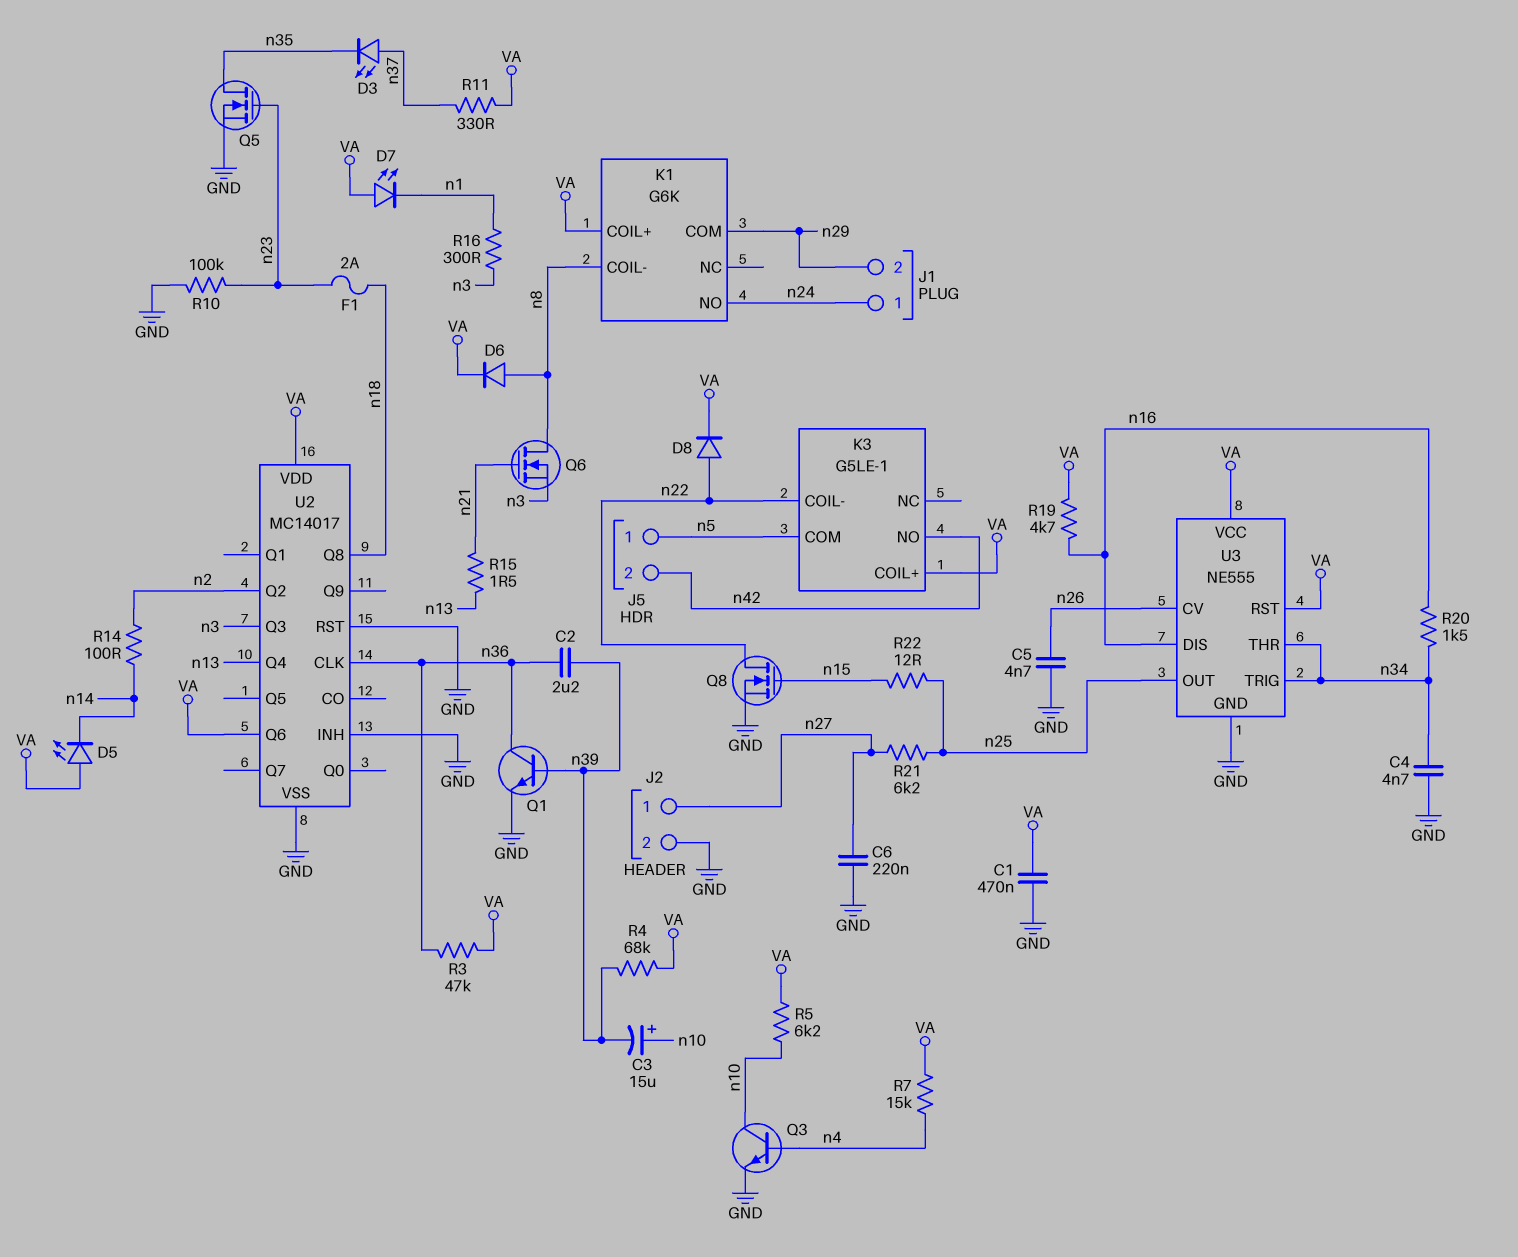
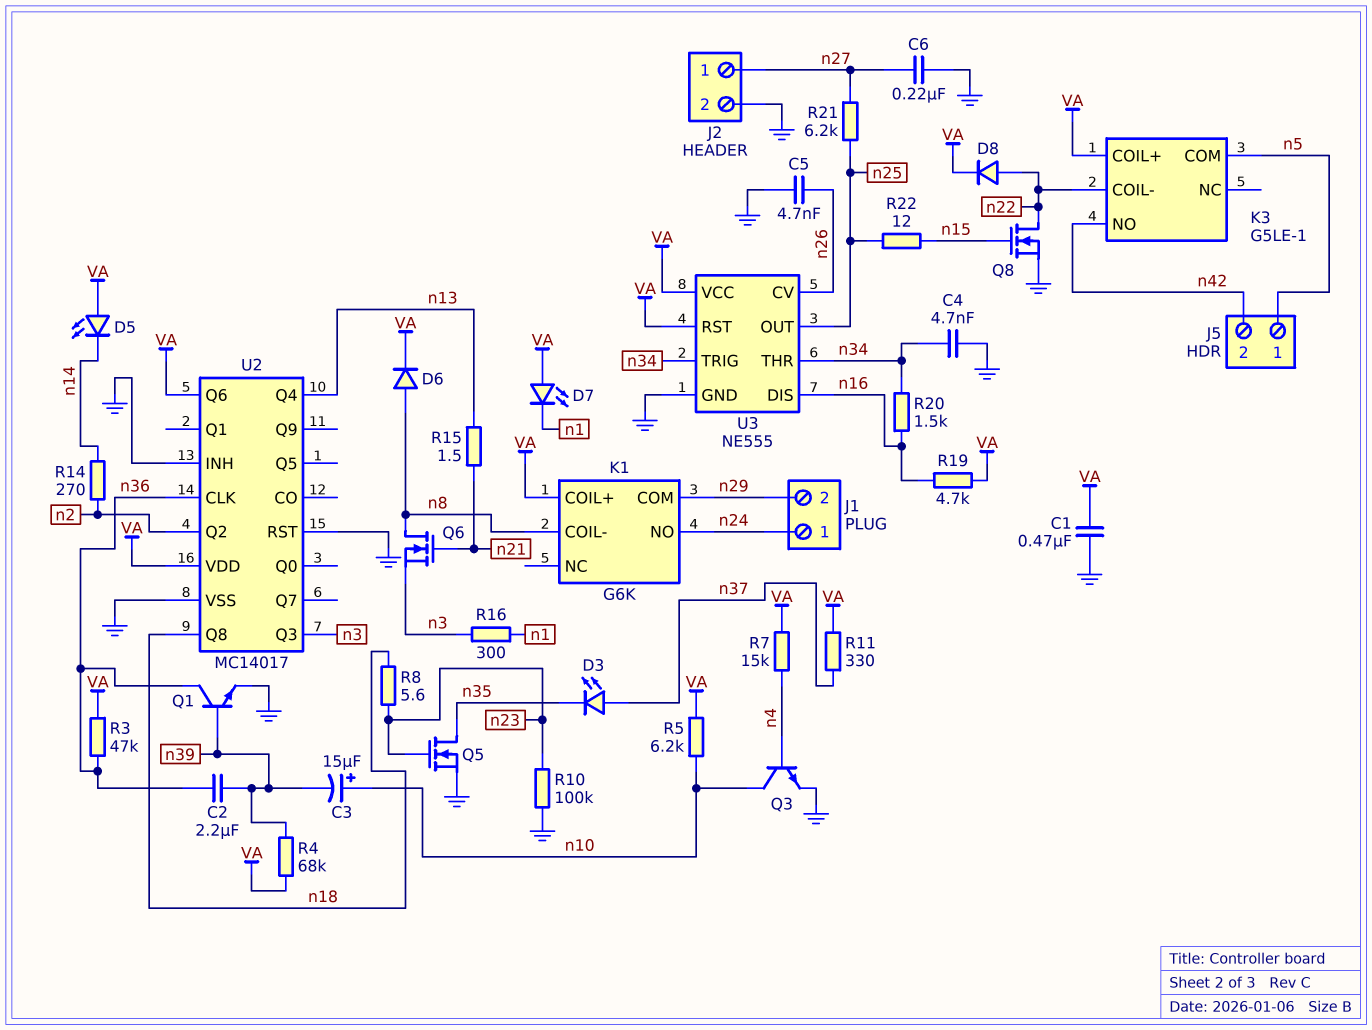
F1: 2A (n18, n23) -> none
R8: none -> 5.6 (n18, n23)
R14: 100 (n2, n14) -> 270 (n2, n14)

